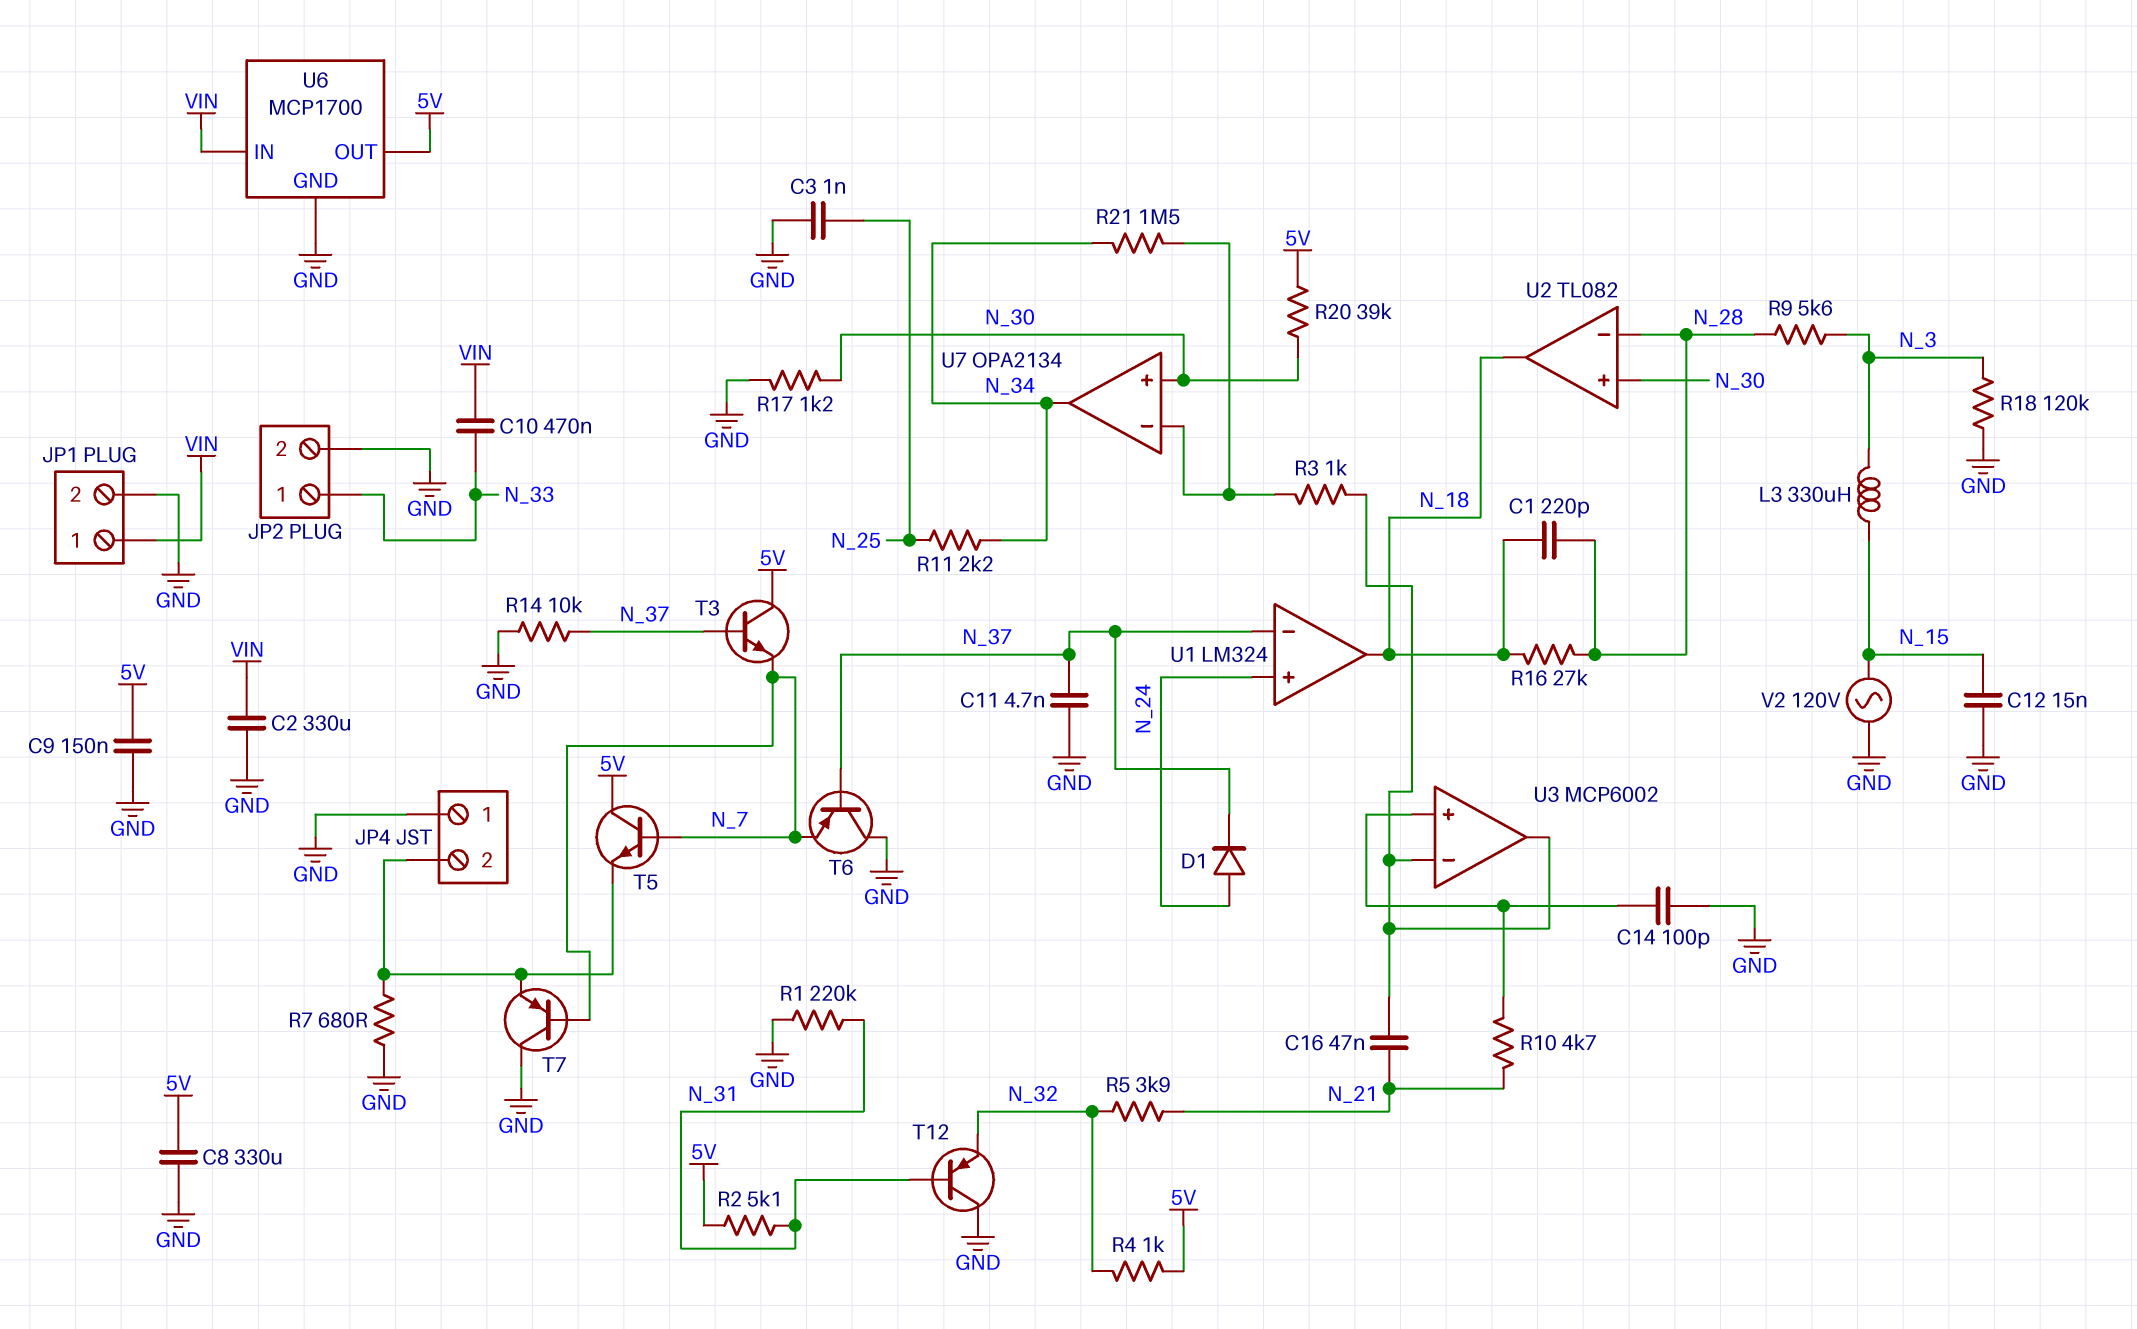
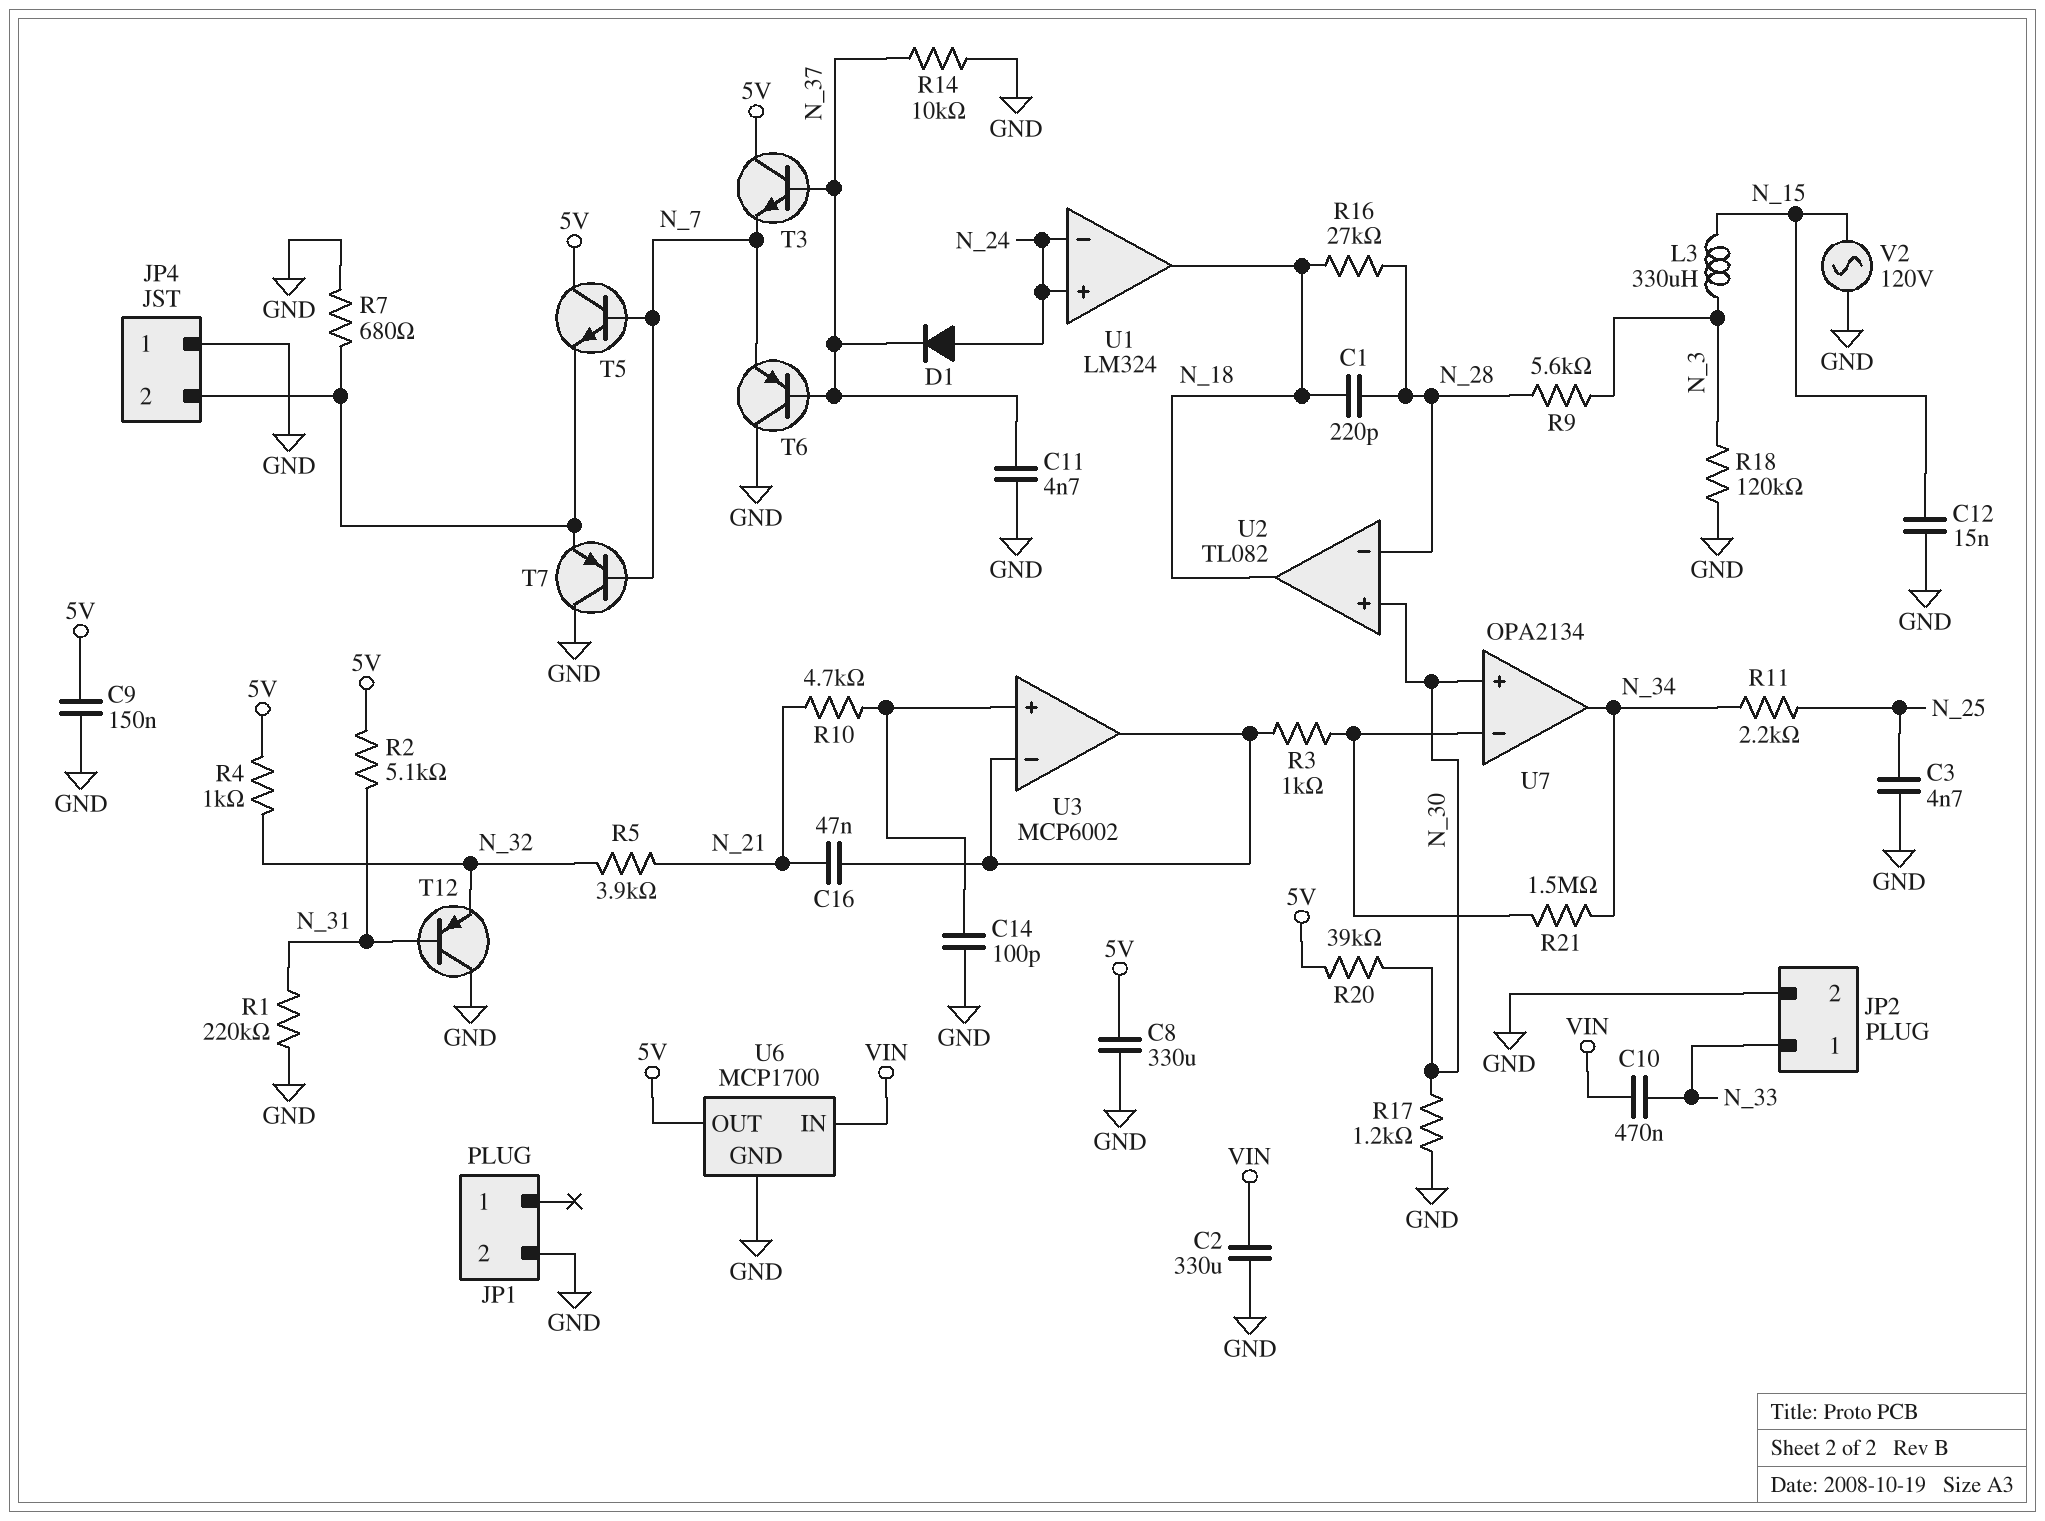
C3: 1nF (GND, N_25) -> 4.7nF (GND, N_25)
JP1 pin 1: VIN -> none
U1 pin in-: N_37 -> N_24

